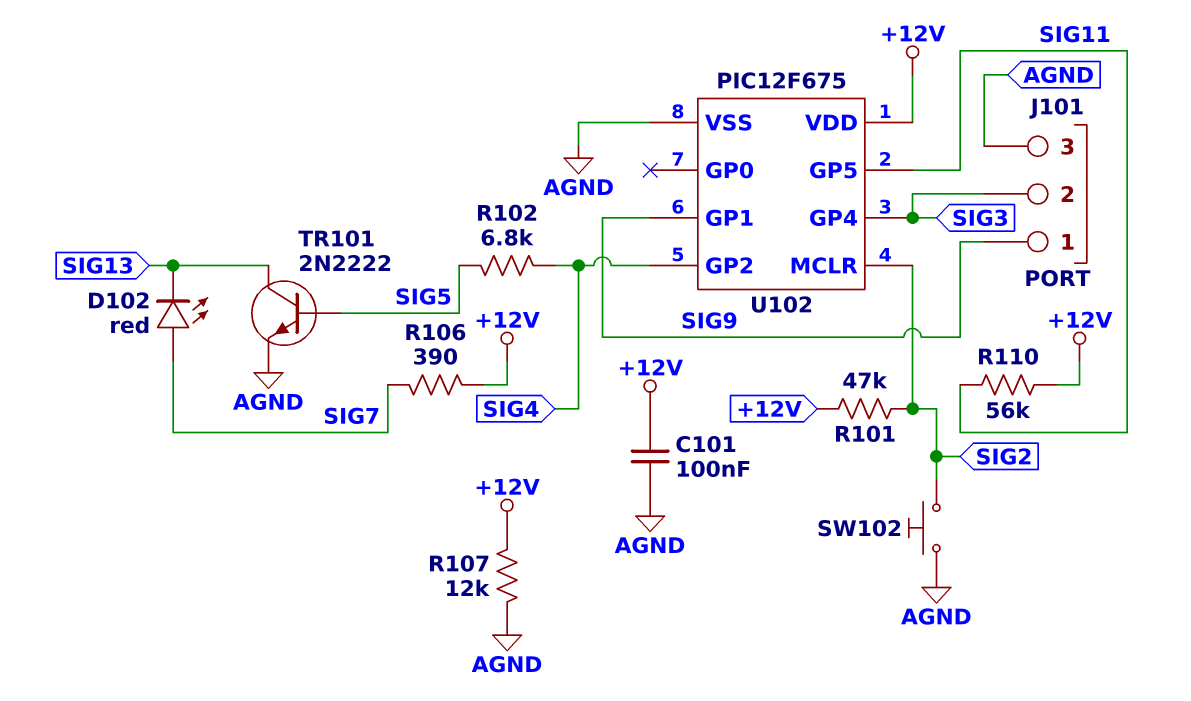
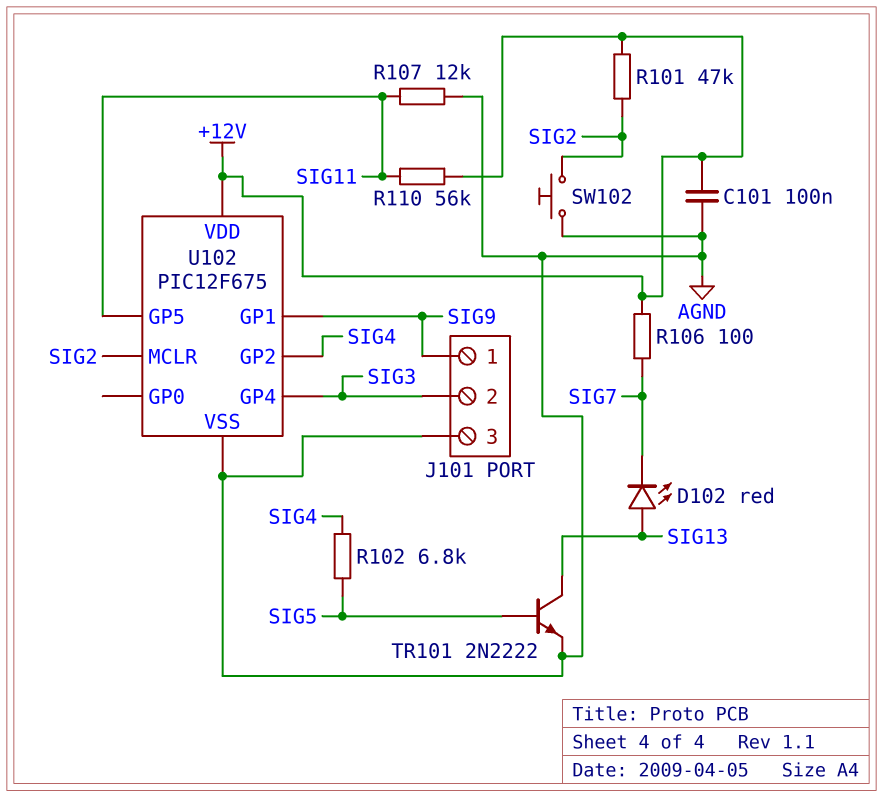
D102: LED red (A SIG7, K SIG13) -> LED red (A SIG13, K SIG7)
R106: 390 (+12V, SIG7) -> 100 (+12V, SIG7)
R107: 12k (+12V, AGND) -> 12k (AGND, SIG11)

